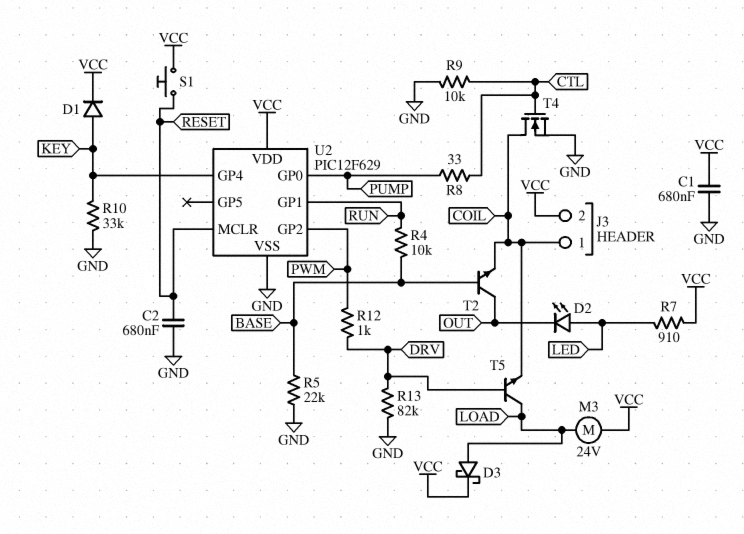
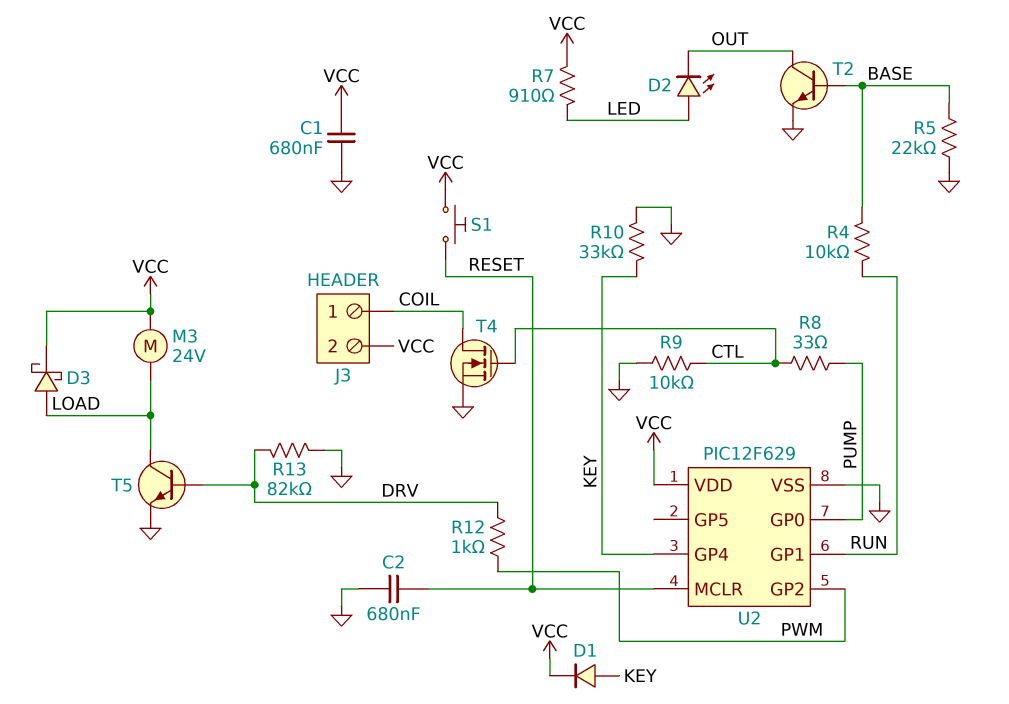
T2: NPN (B BASE, C OUT, E COIL) -> NPN (B BASE, C OUT, E GND)
T5: NPN (B DRV, C LOAD, E COIL) -> NPN (B DRV, C LOAD, E GND)

